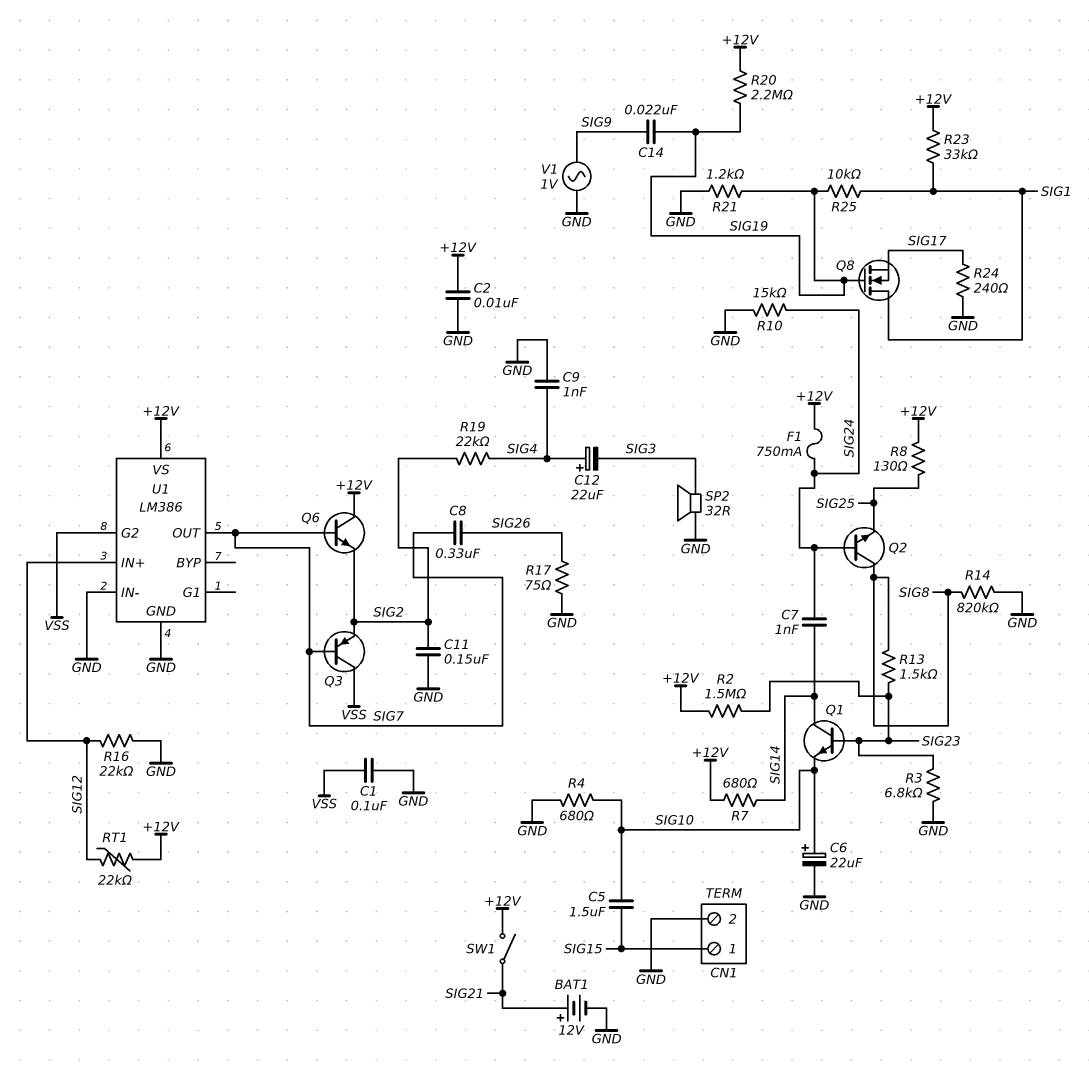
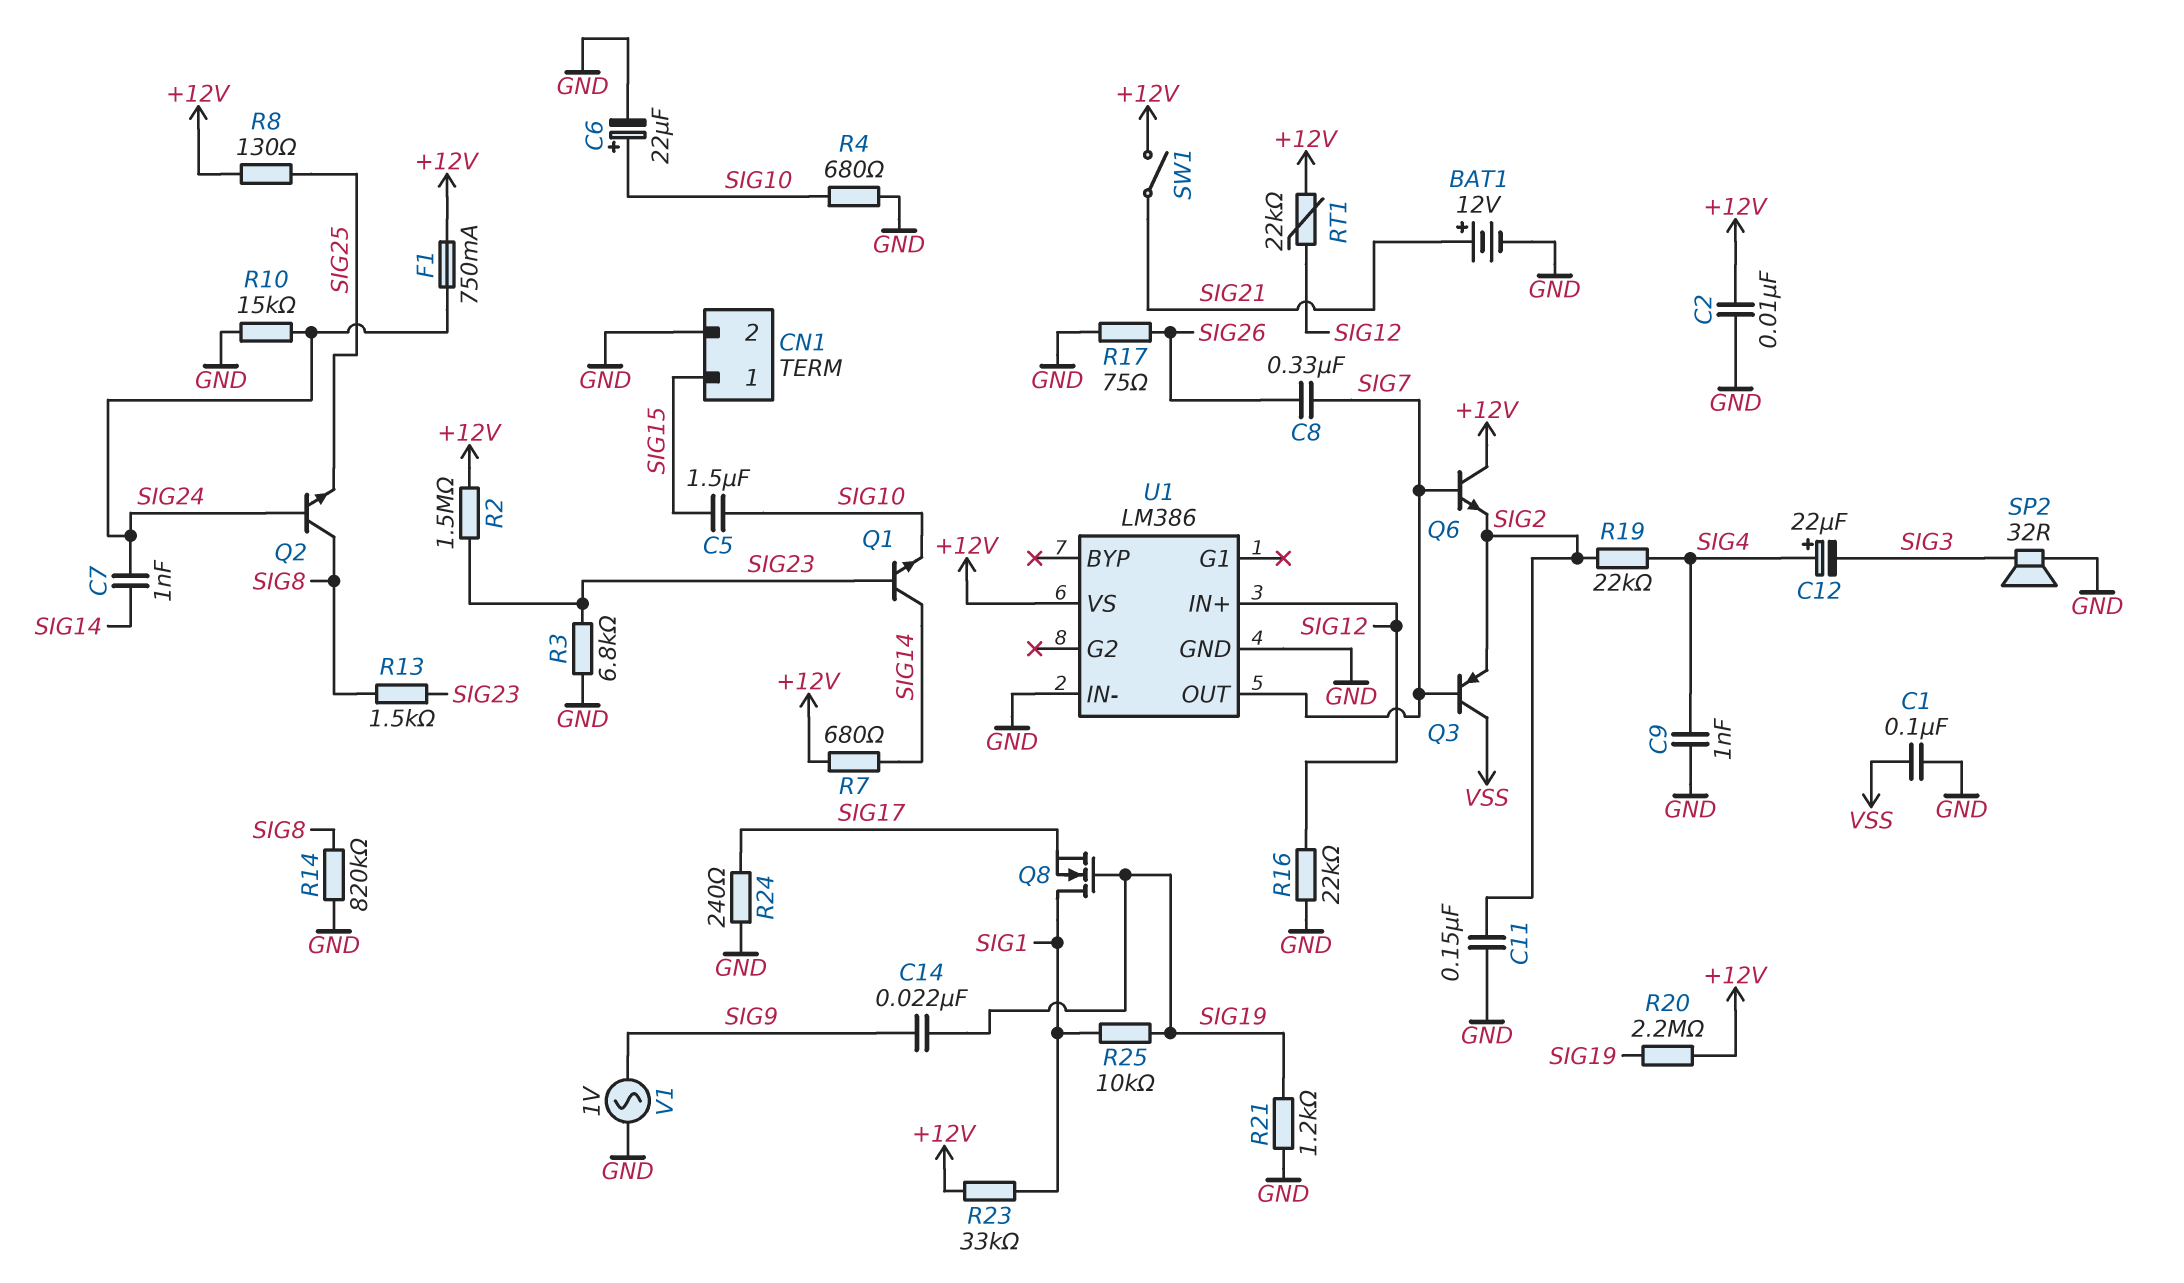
U1 pin G2: VSS -> none

